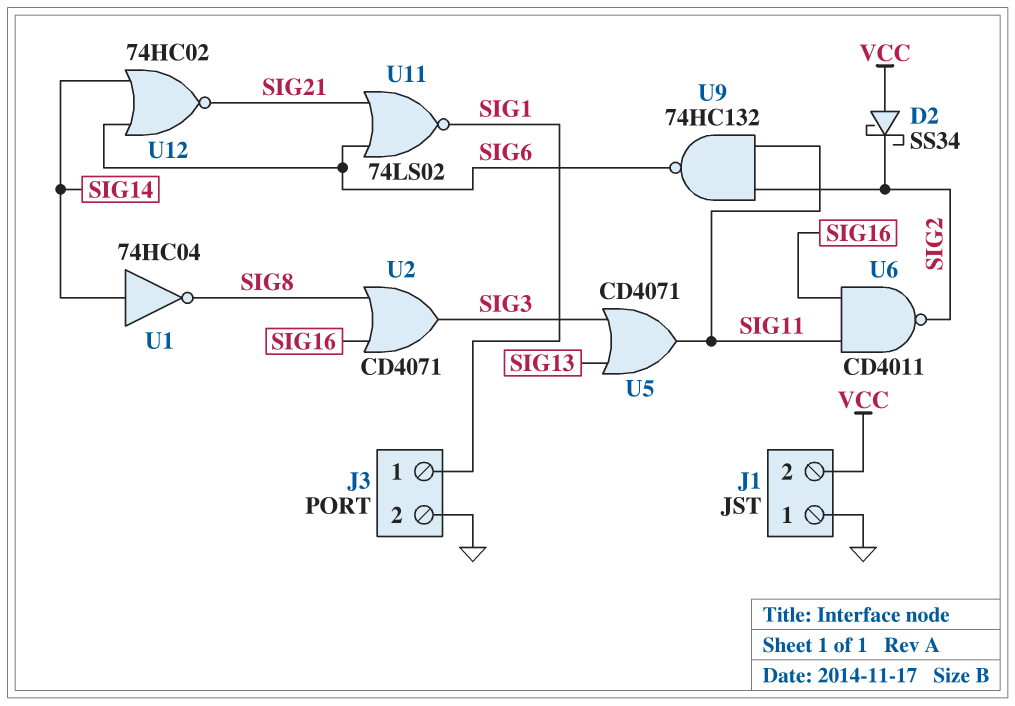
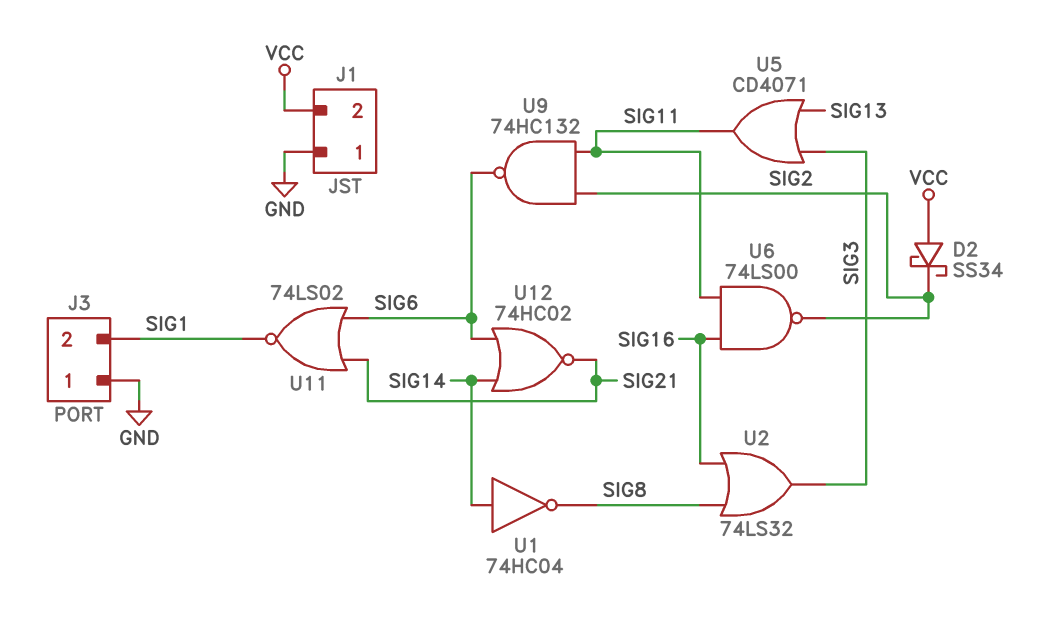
J3 pin 1: SIG1 -> GND
J3 pin 2: GND -> SIG1
U2: OR CD4071 (in SIG8, in SIG16, out SIG3) -> OR 74LS32 (in SIG8, in SIG16, out SIG3)
U6: NAND CD4011 (in SIG11, in SIG16, out SIG2) -> NAND 74LS00 (in SIG11, in SIG16, out SIG2)

